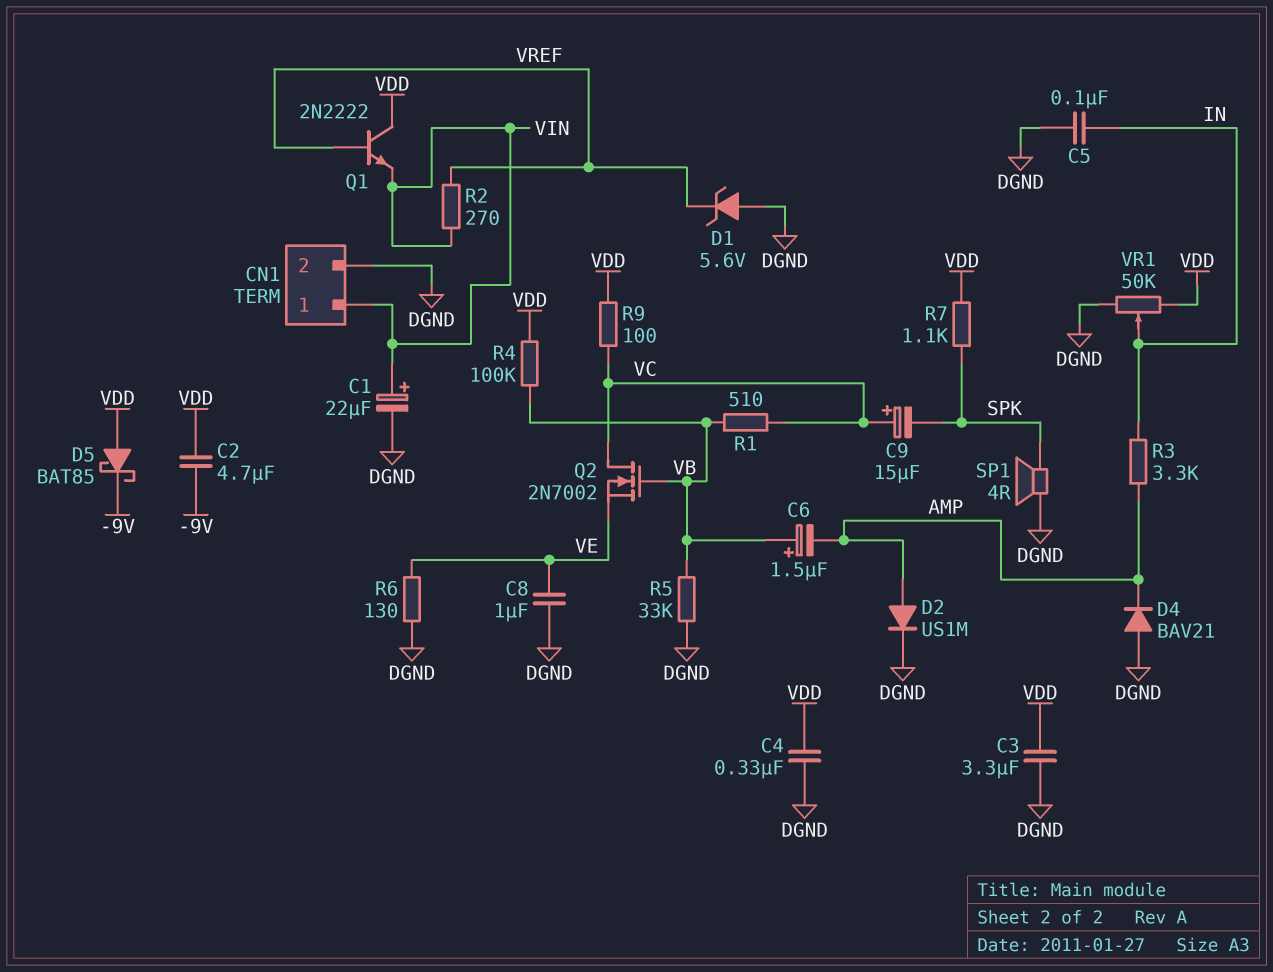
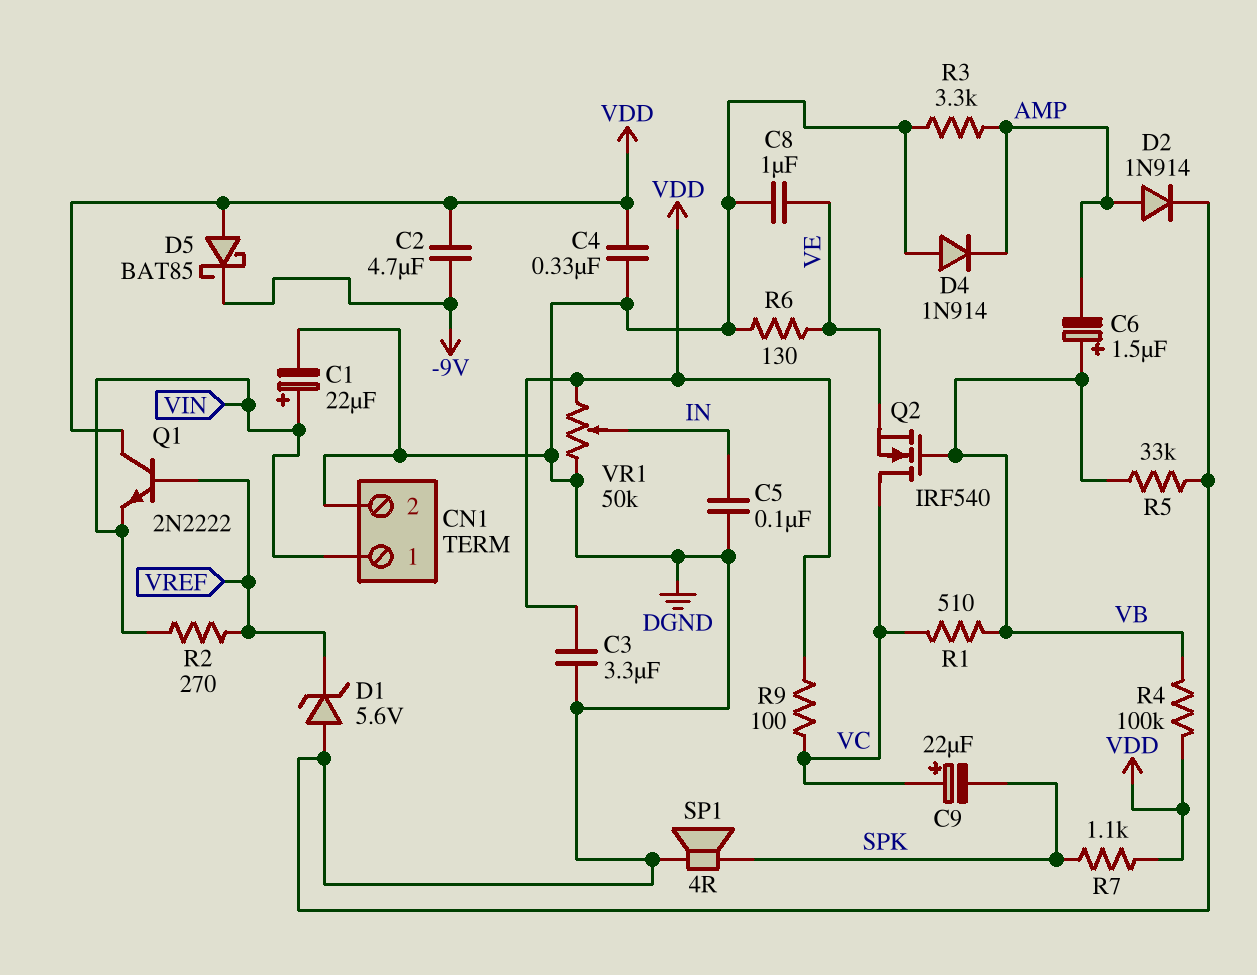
C9: 15uF (plus VC, minus SPK) -> 22uF (plus VC, minus SPK)
D2: diode US1M (A AMP, K DGND) -> diode 1N914 (A AMP, K DGND)
D4: diode BAV21 (A DGND, K AMP) -> diode 1N914 (A DGND, K AMP)
Q2: NMOS 2N7002 (G VB, D VC, S VE) -> NMOS IRF540 (G VB, D VC, S VE)
R3: 3.3k (AMP, IN) -> 3.3k (AMP, DGND)

